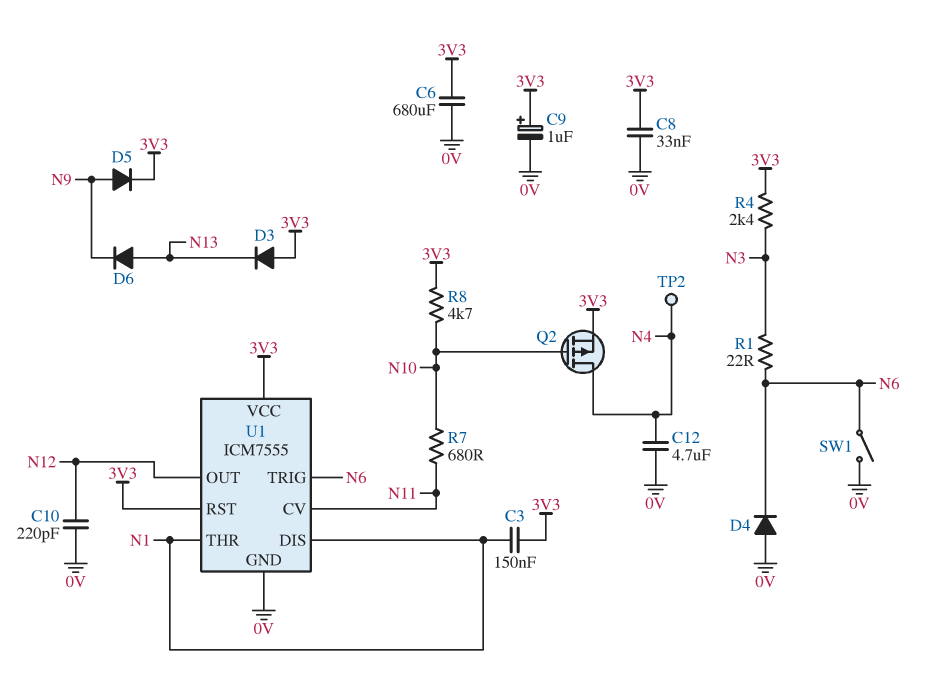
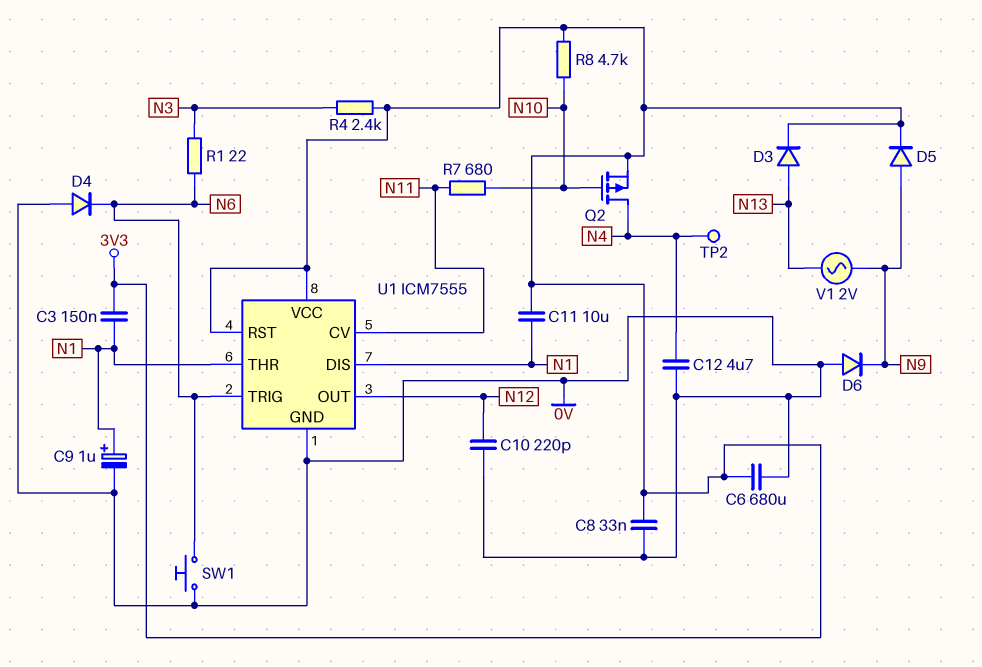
C9: 1uF (plus 3V3, minus 0V) -> 1uF (plus N1, minus 0V)
C11: none -> 10uF (3V3, N1)
D3: diode (A 3V3, K N13) -> diode (A N13, K 3V3)
D6: diode (A N13, K N9) -> diode (A 0V, K N9)
SW1: switch (0V, N6) -> button (0V, N6)
V1: none -> AC 2V (N9, N13)

